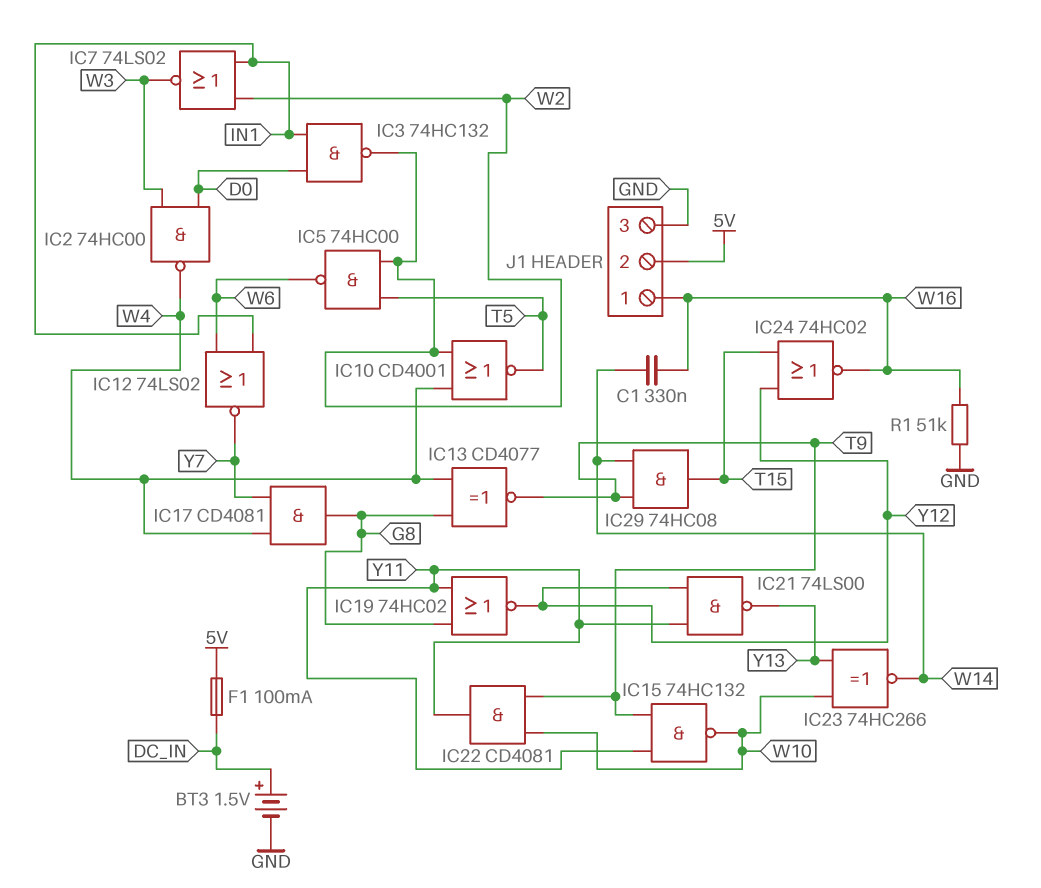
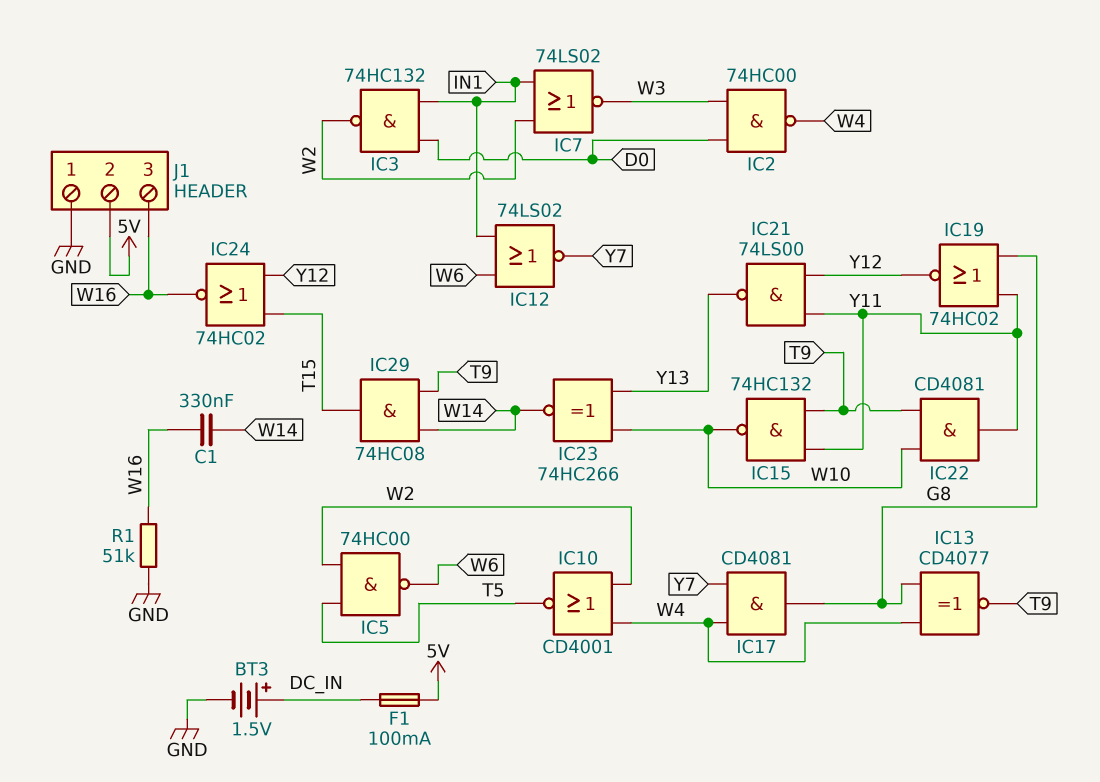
J1 pin 1: W16 -> GND
J1 pin 3: GND -> W16

